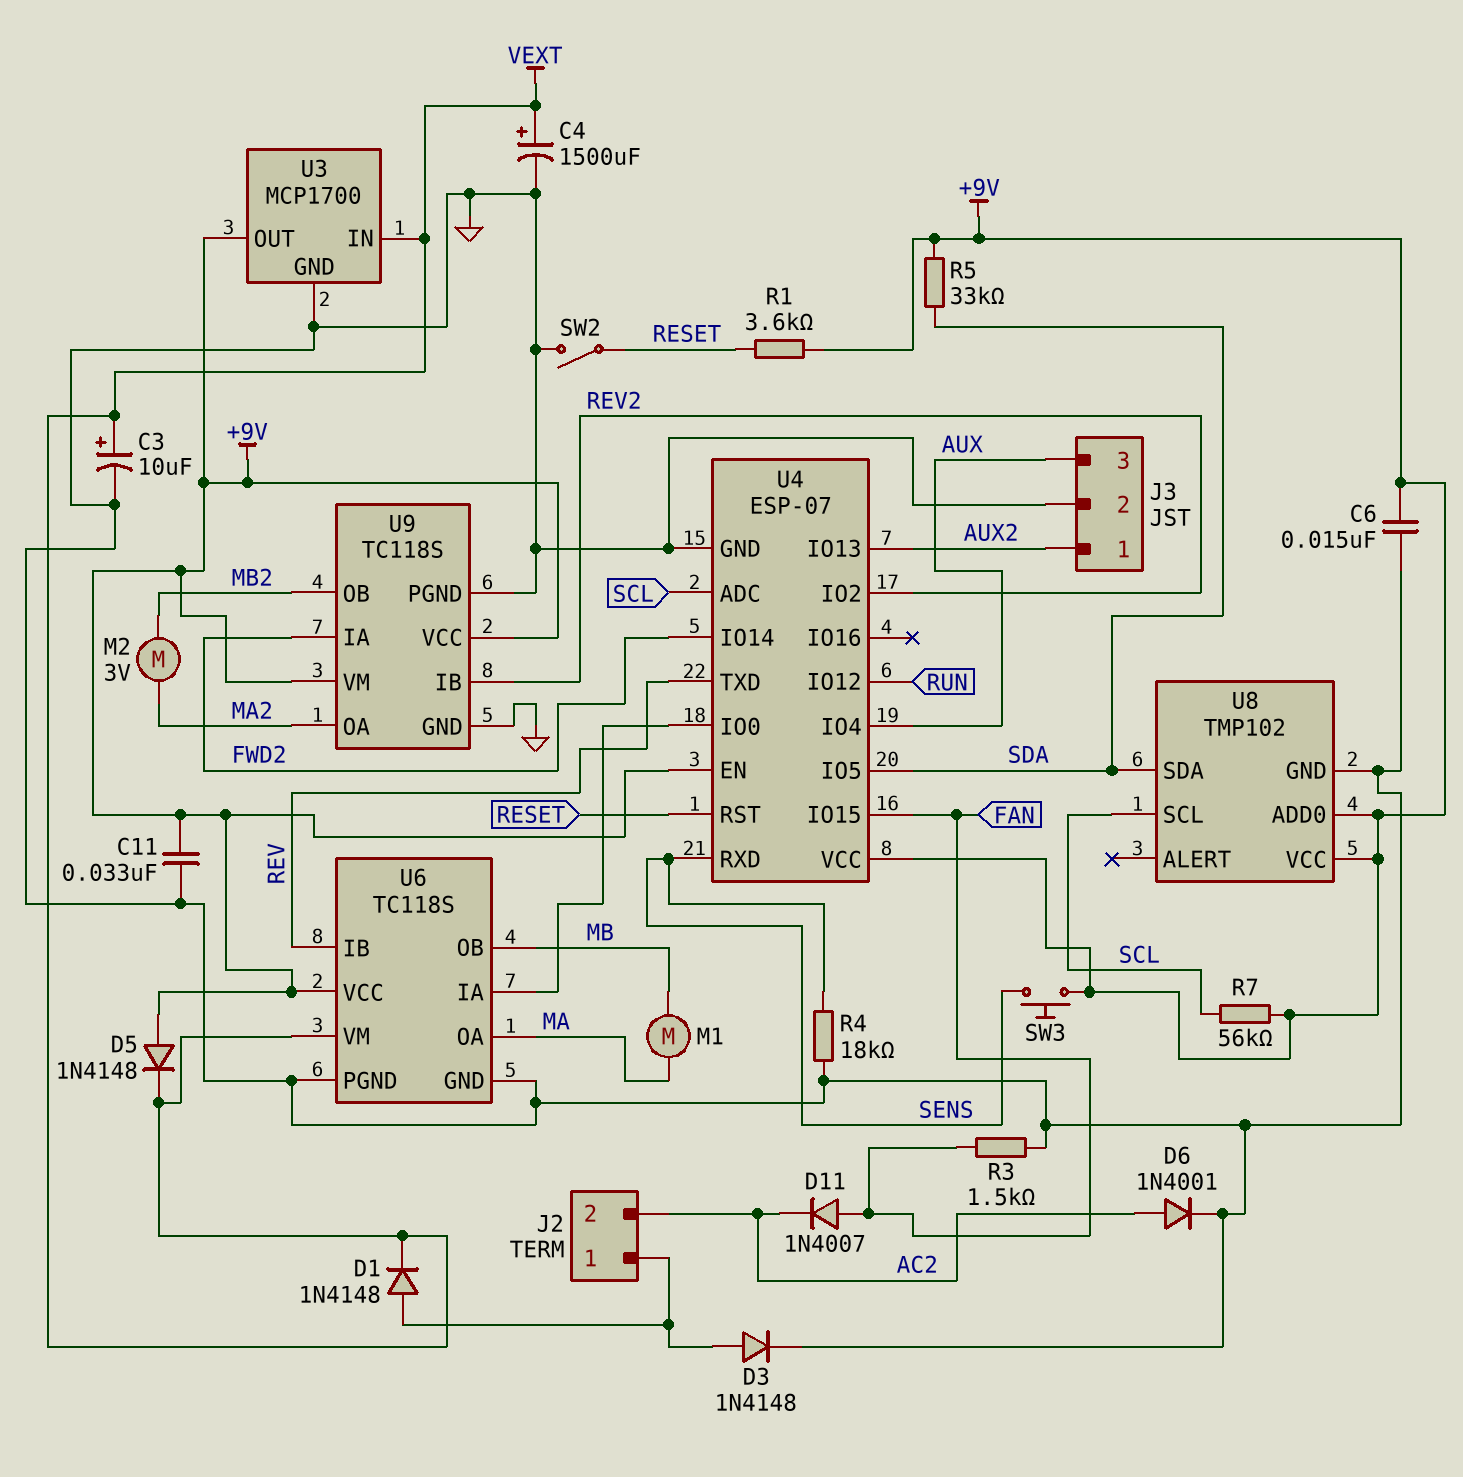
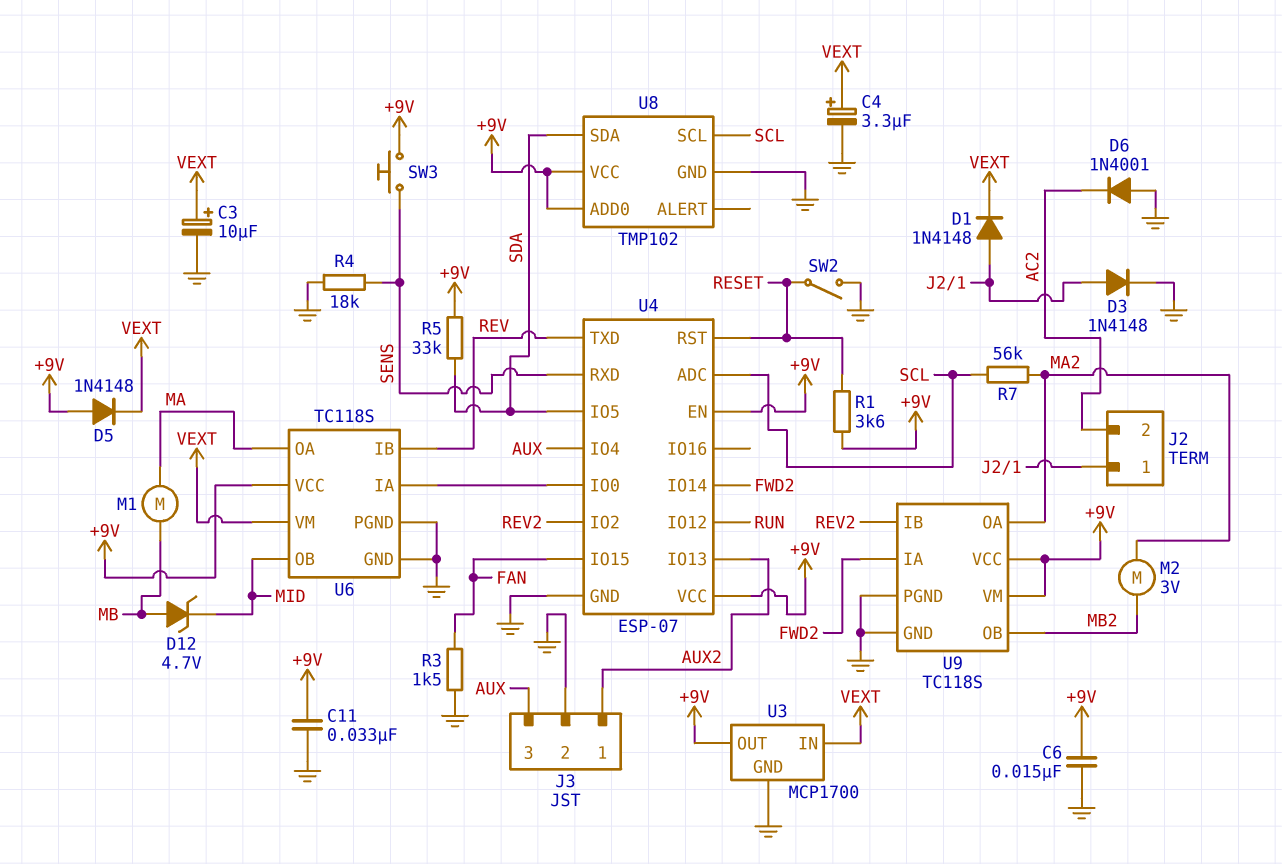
C4: 1500uF (plus VEXT, minus GND) -> 3.3uF (plus VEXT, minus GND)
D6: diode 1N4001 (A AC2, K GND) -> diode 1N4001 (A GND, K AC2)
D11: diode 1N4007 (A FAN, K AC2) -> none
D12: none -> zener 4.7V (A MB, K MID)
R7: 56k (+9V, SCL) -> 56k (MA2, SCL)
U6 pin OB: MB -> MID

